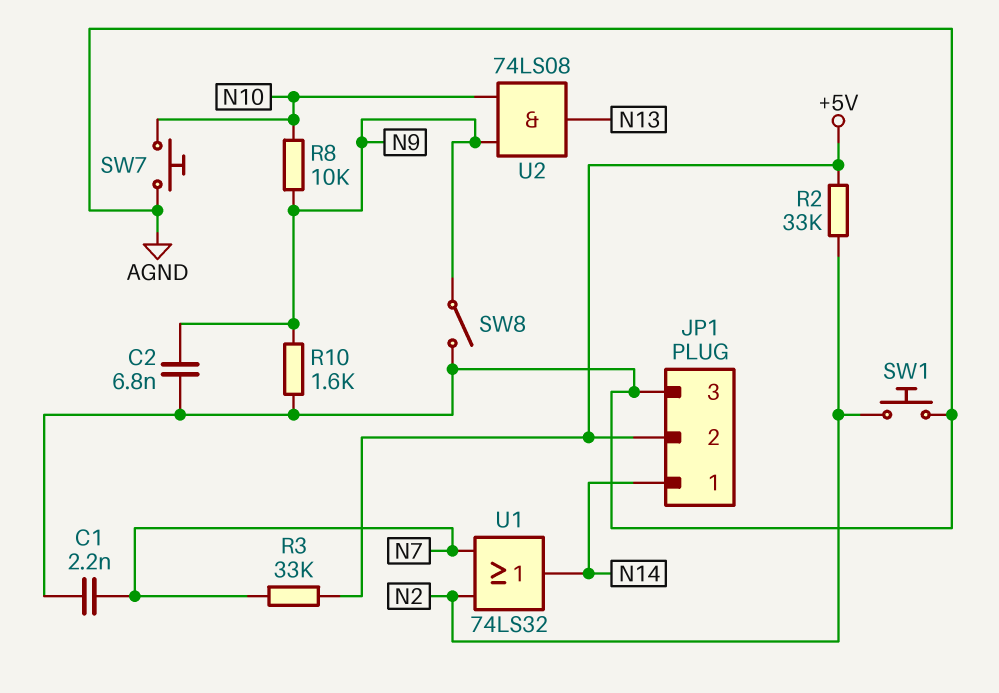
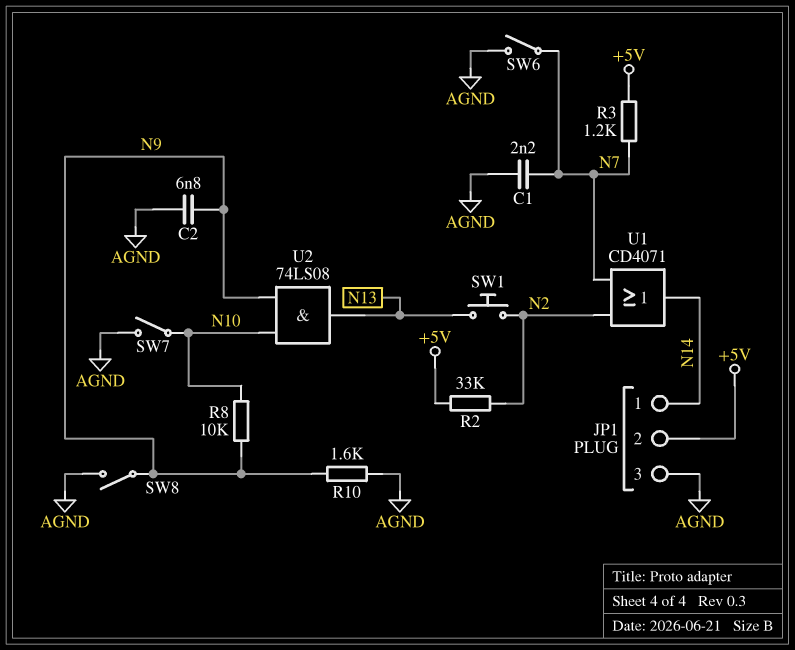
R3: 33k (+5V, N7) -> 1.2k (+5V, N7)
SW1: button (AGND, N2) -> button (N2, N13)
SW6: none -> switch (AGND, N7)
SW7: button (AGND, N10) -> switch (AGND, N10)
U1: OR 74LS32 (in N2, in N7, out N14) -> OR CD4071 (in N2, in N7, out N14)

